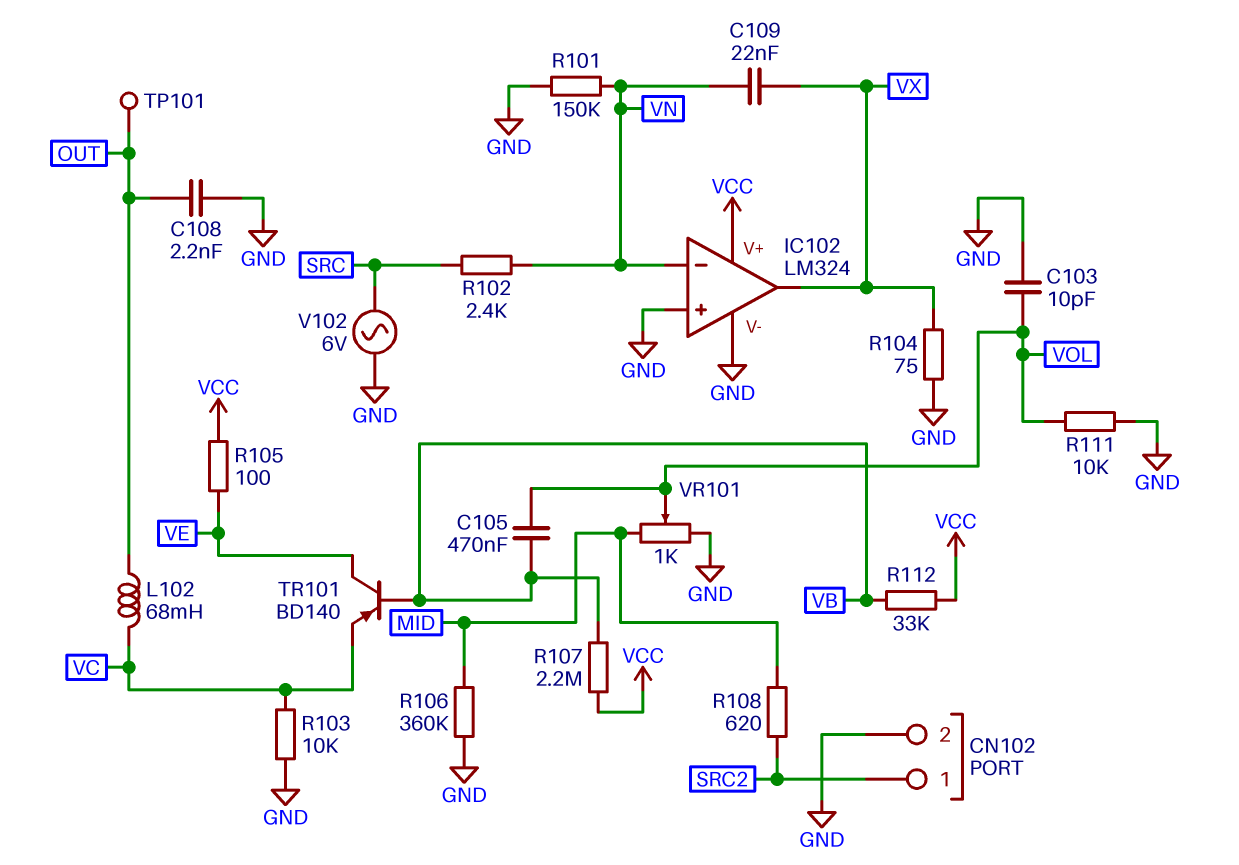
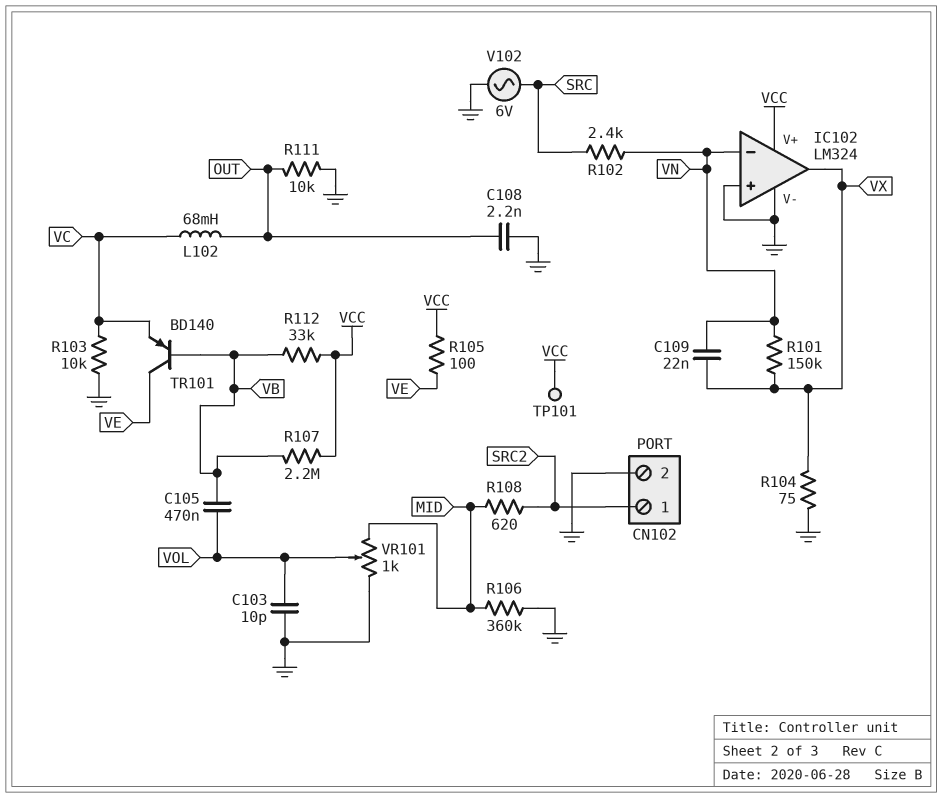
R101: 150k (GND, VN) -> 150k (VN, VX)
R111: 10k (GND, VOL) -> 10k (GND, OUT)
TP101: test point (OUT) -> test point (VCC)

